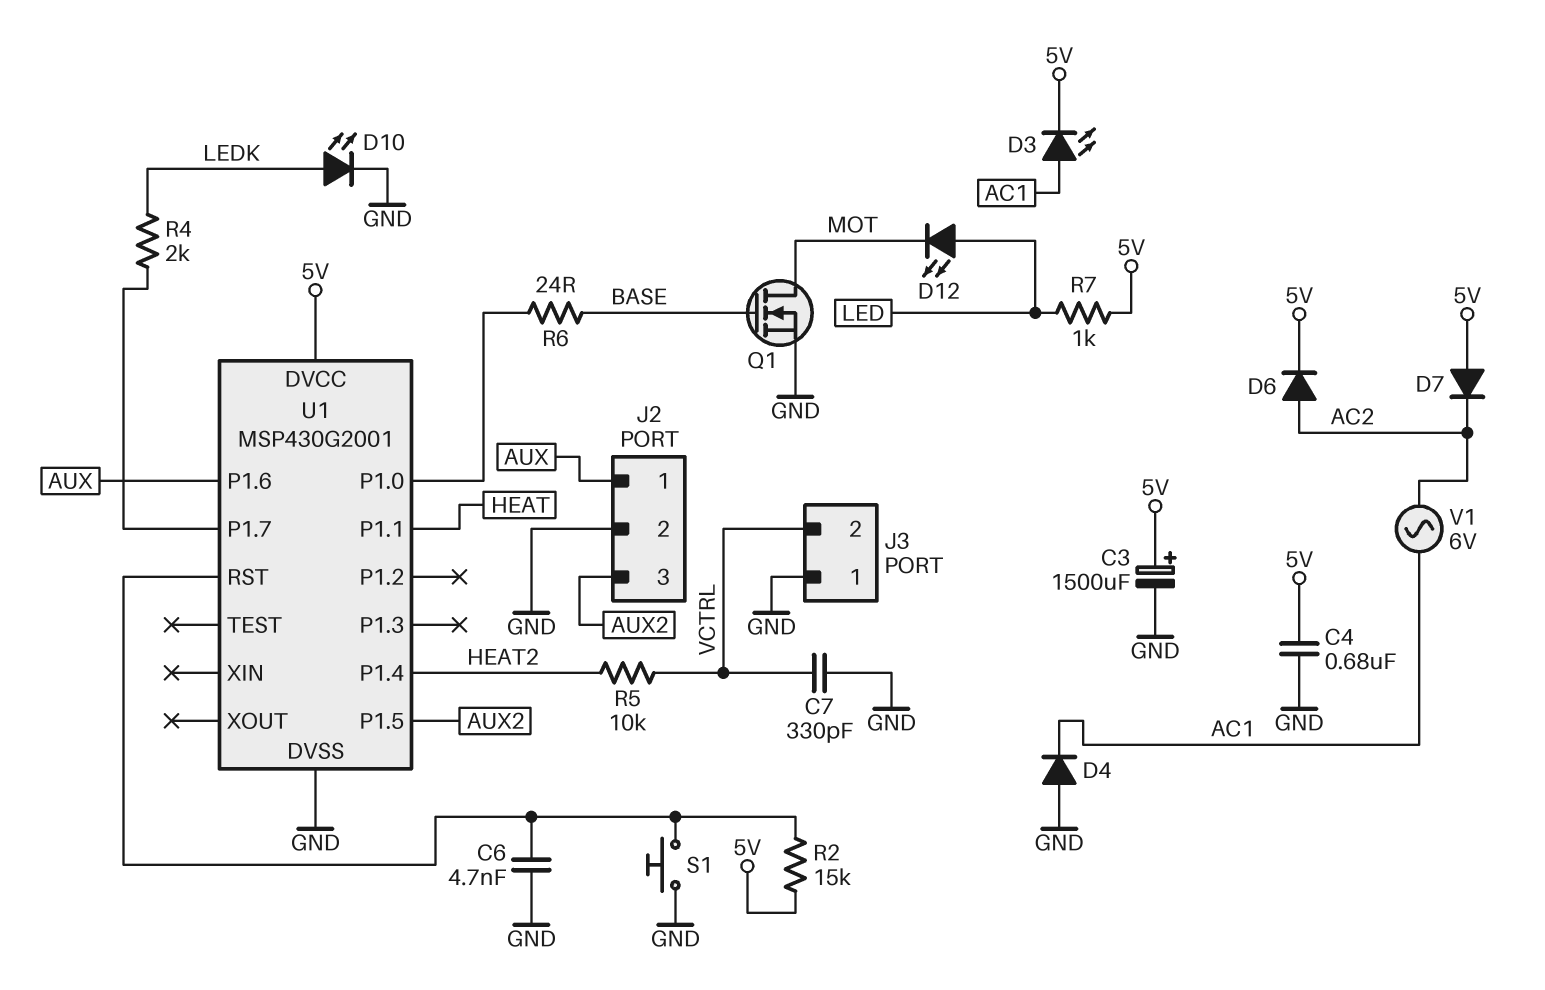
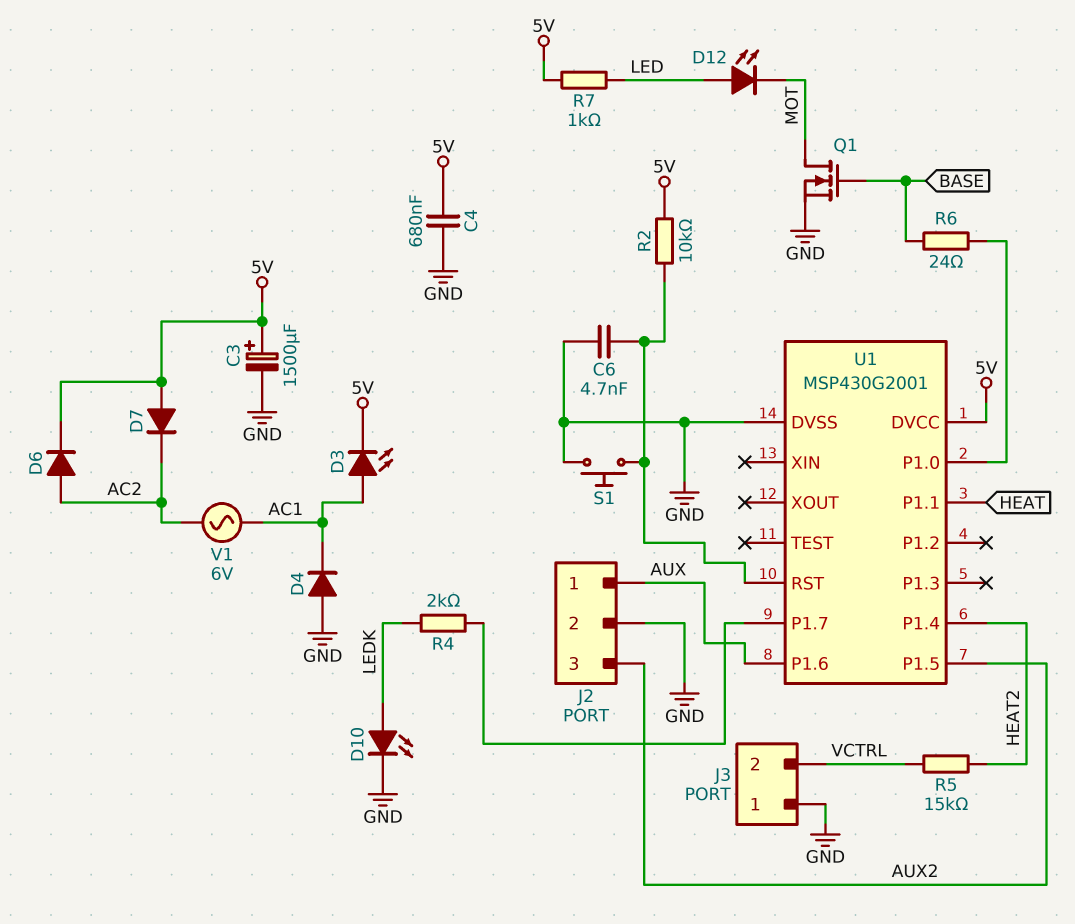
C7: 330pF (GND, VCTRL) -> none
R2: 15k (5V, U1/RST) -> 10k (5V, U1/RST)
R5: 10k (HEAT2, VCTRL) -> 15k (HEAT2, VCTRL)

